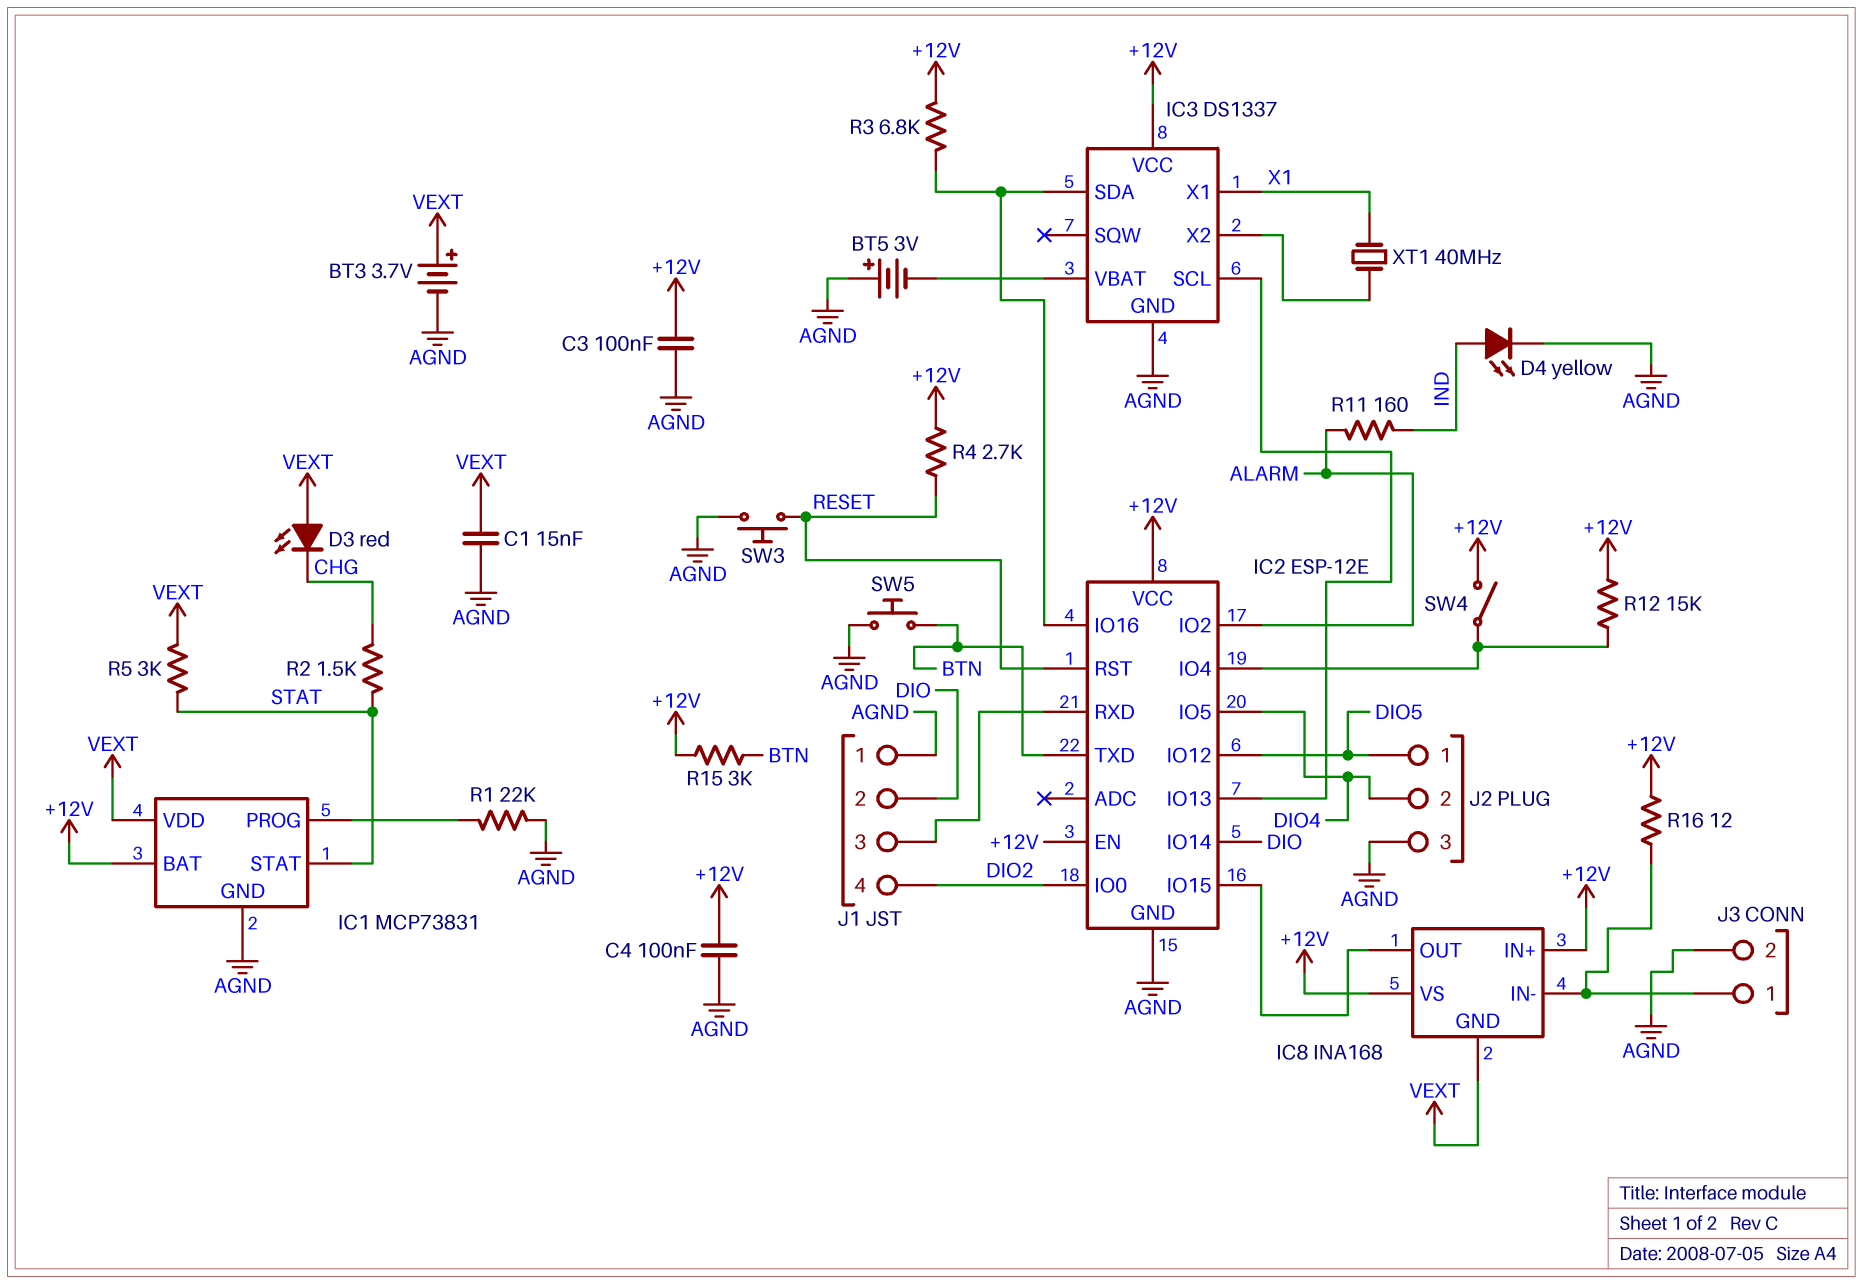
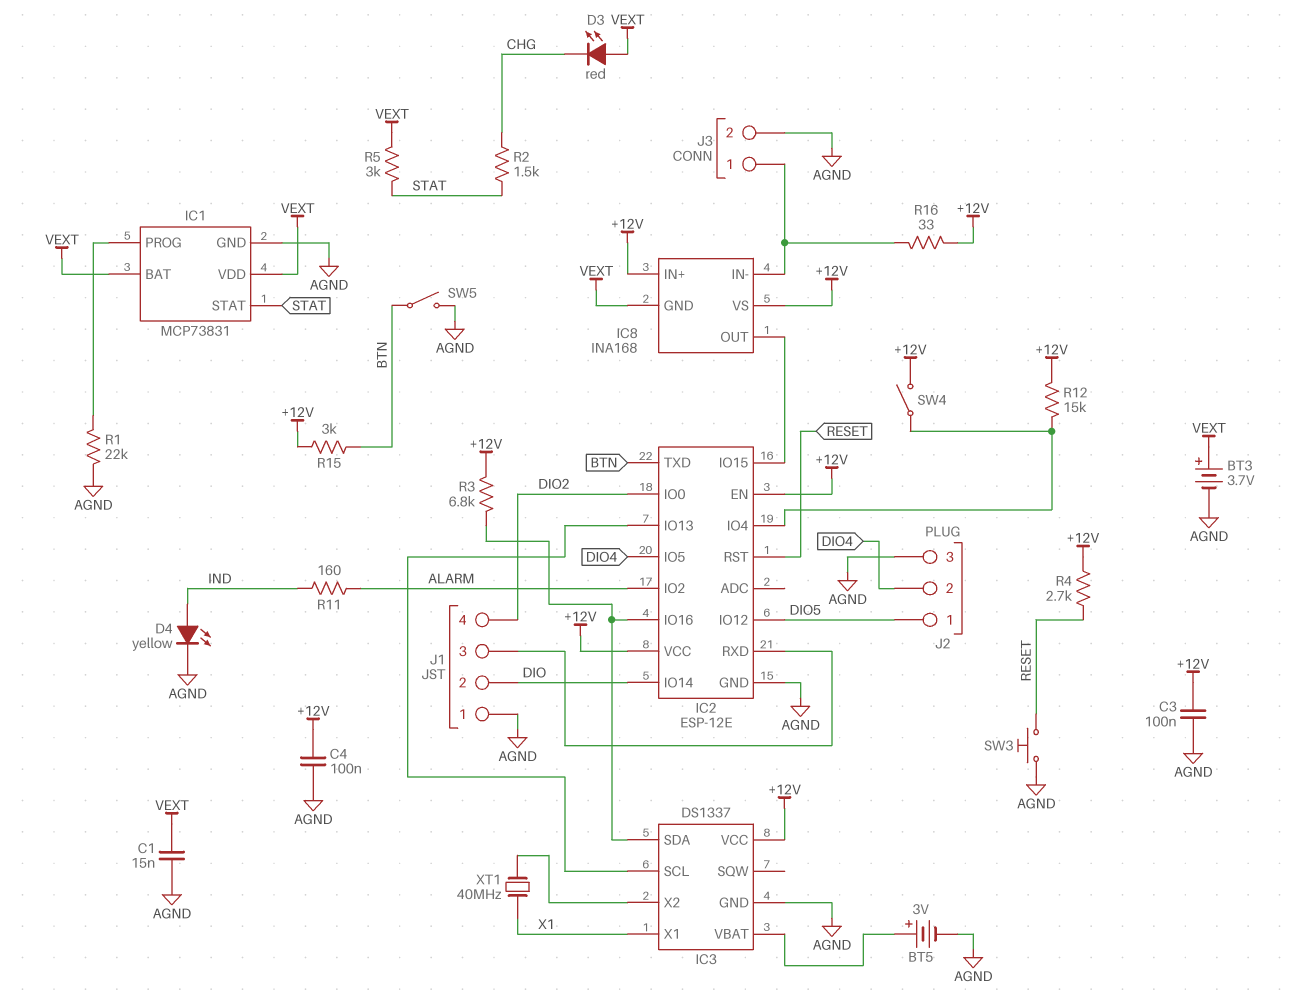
BT5: 3V (plus AGND, minus IC3/VBAT) -> 3V (plus IC3/VBAT, minus AGND)
IC1 pin BAT: +12V -> VEXT
R16: 12 (+12V, IC8/IN-) -> 33 (+12V, IC8/IN-)
SW5: button (AGND, BTN) -> switch (AGND, BTN)

